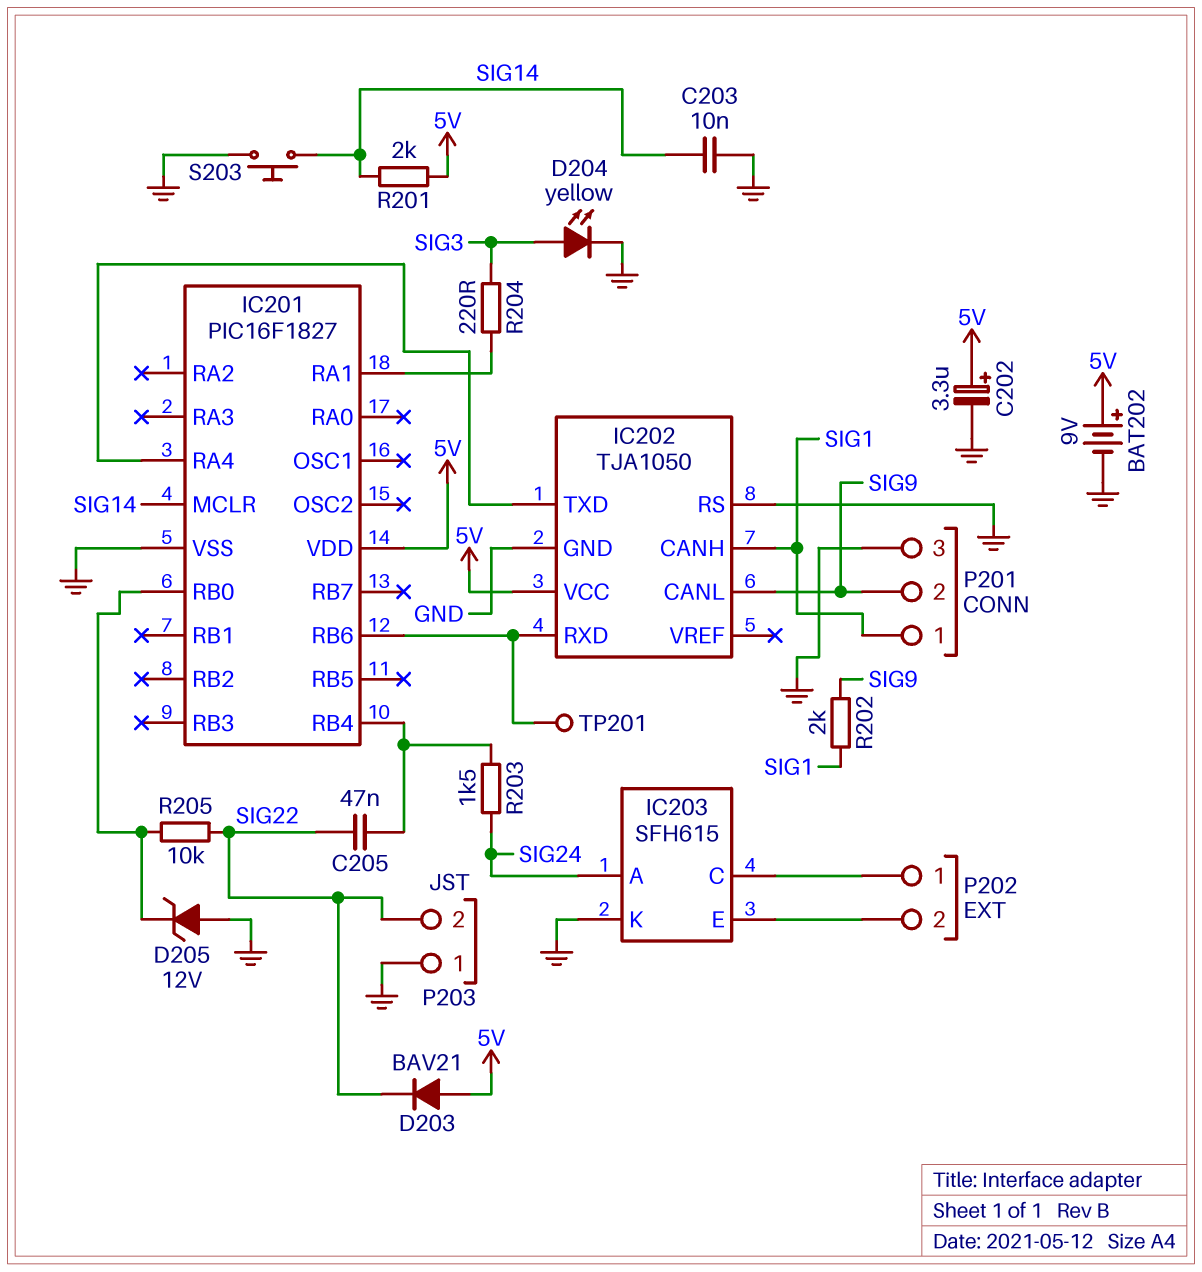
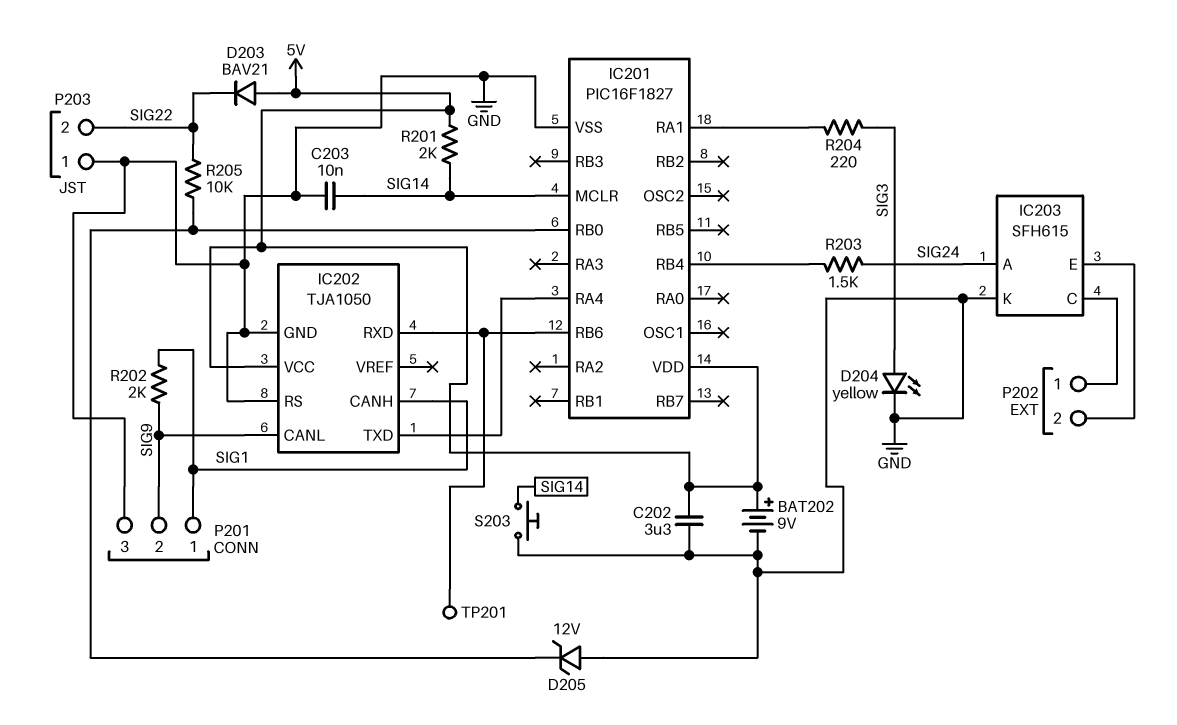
C202: 3.3uF (plus 5V, minus GND) -> 3.3uF (5V, GND)
C205: 47nF (IC201/RB4, SIG22) -> none

